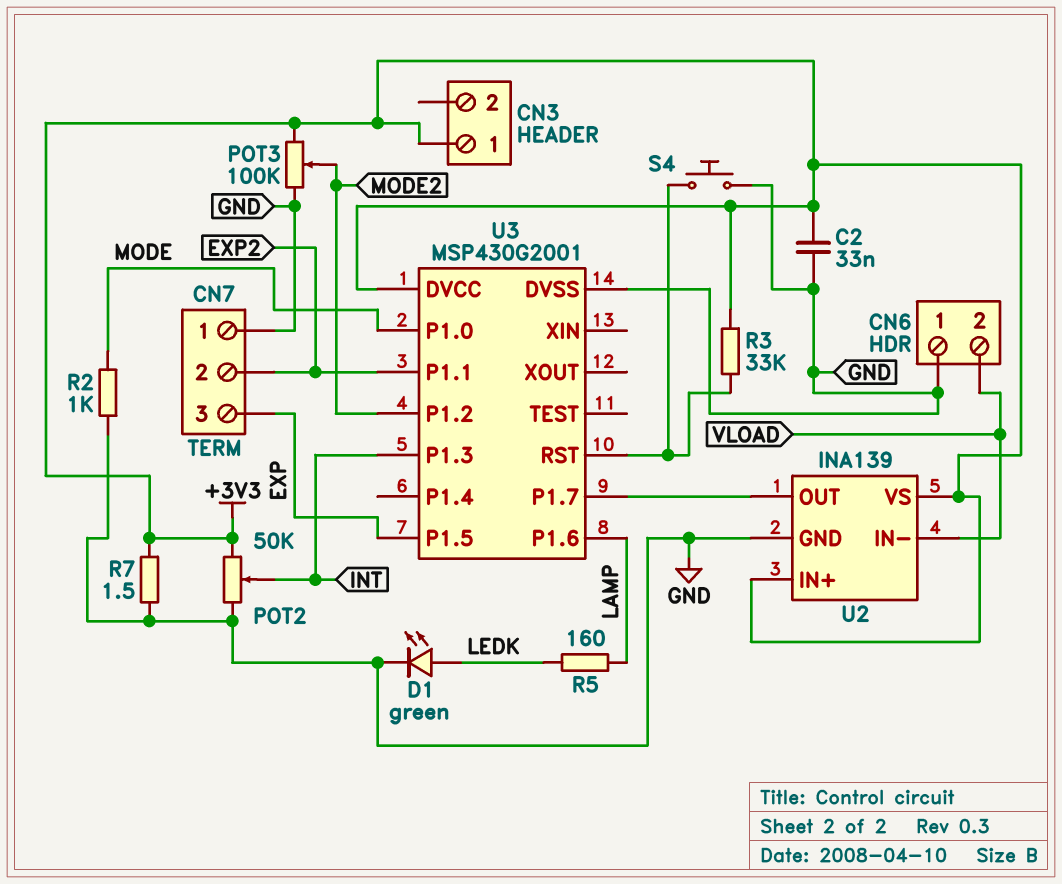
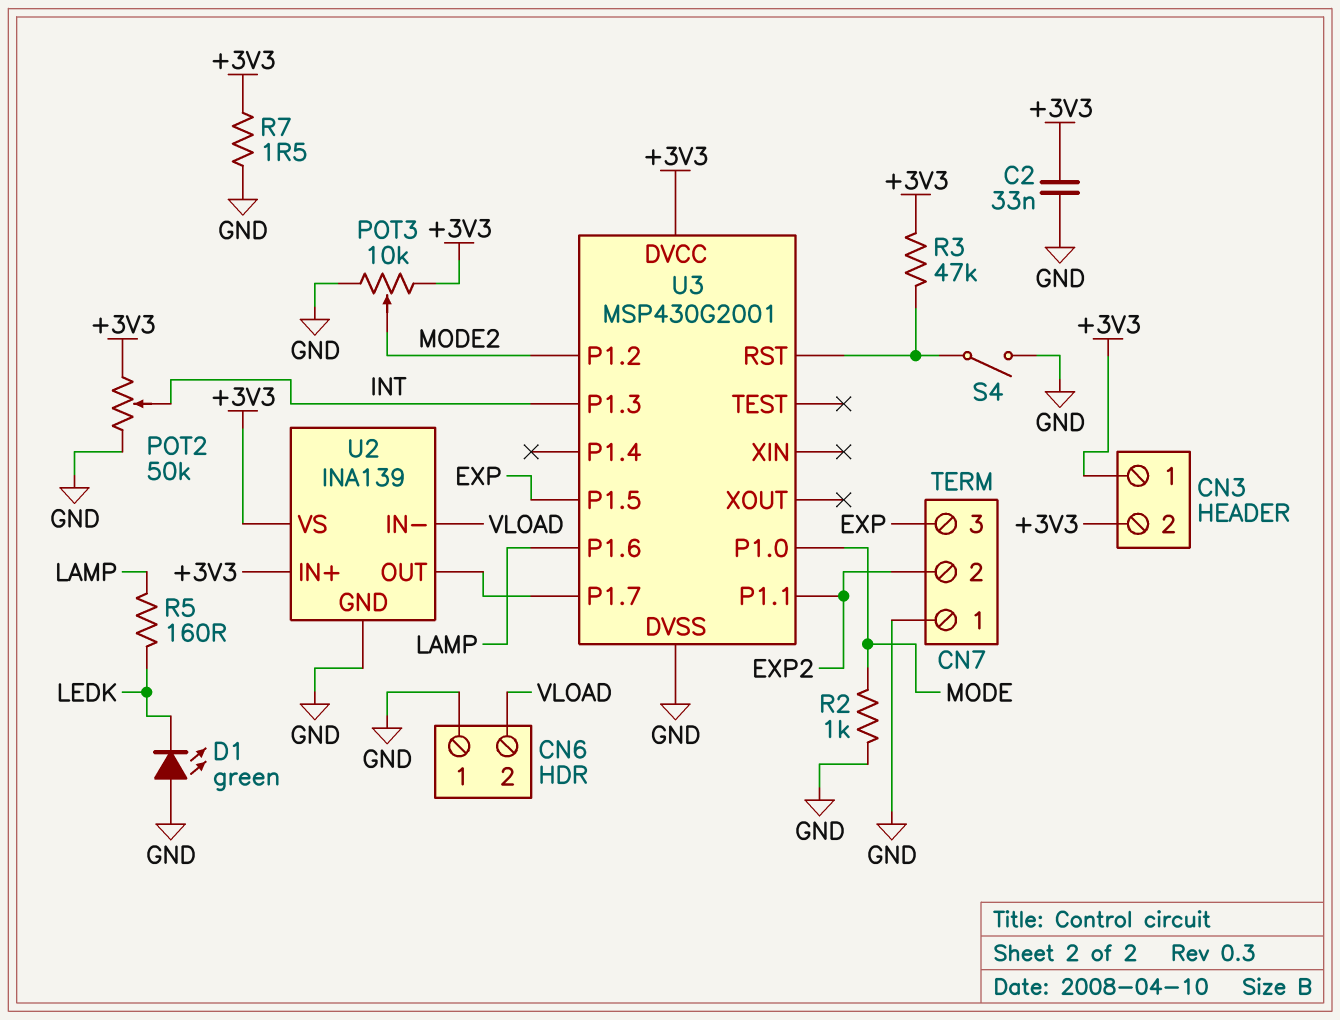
CN3 pin 2: none -> +3V3
D1: LED green (A LEDK, K GND) -> LED green (A GND, K LEDK)
POT3: 100k (+3V3, GND, wiper MODE2) -> 10k (+3V3, GND, wiper MODE2)
R3: 33k (+3V3, U3/RST) -> 47k (+3V3, U3/RST)
S4: button (GND, U3/RST) -> switch (GND, U3/RST)

